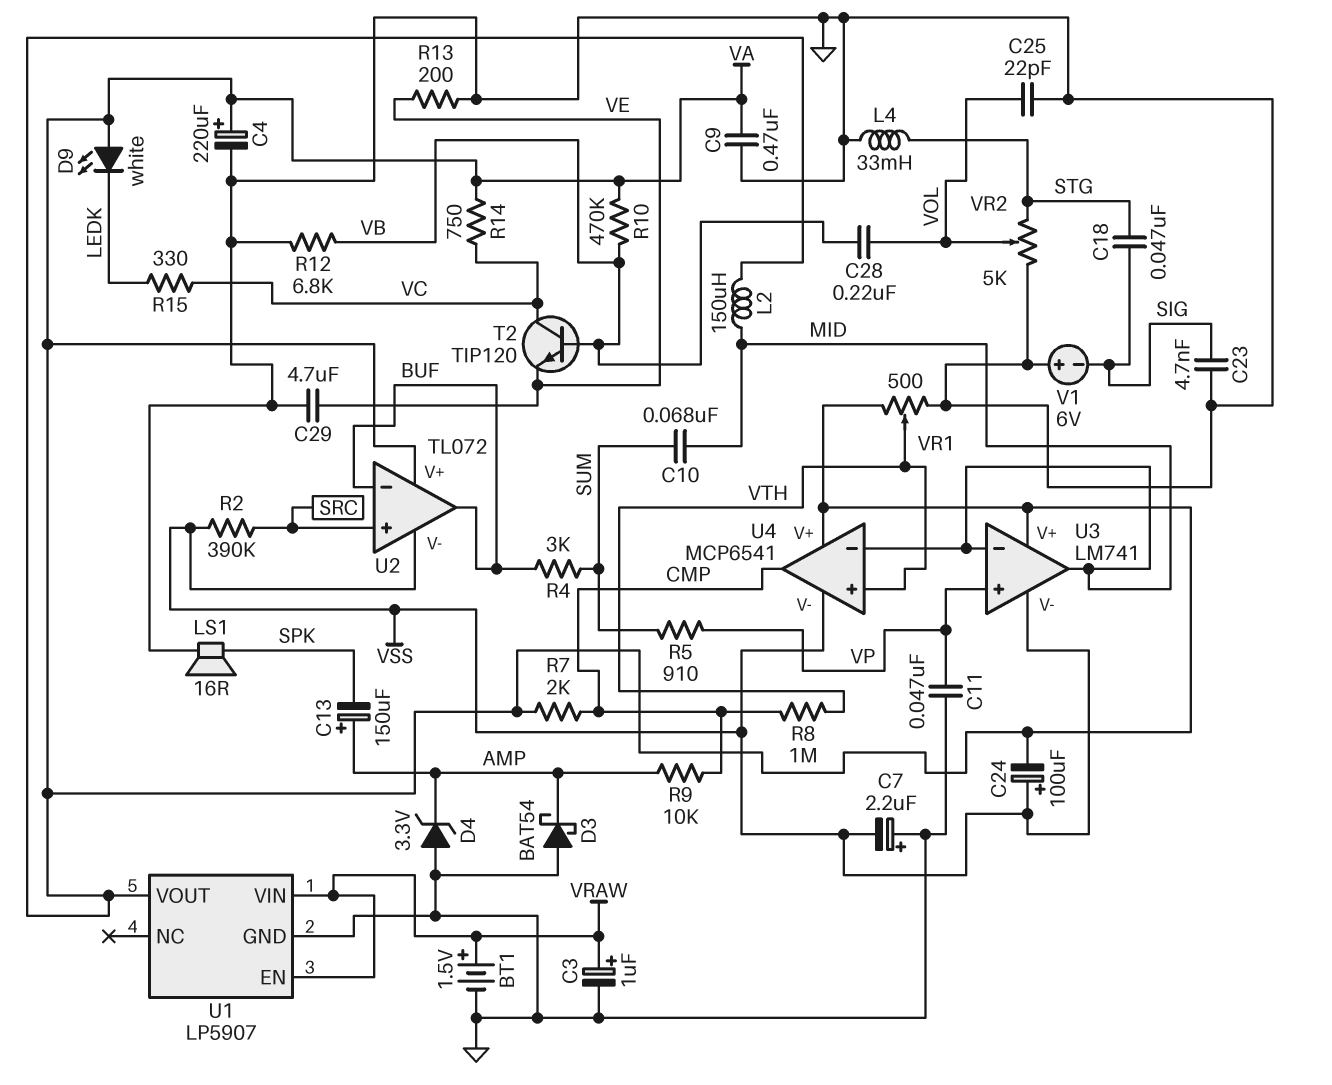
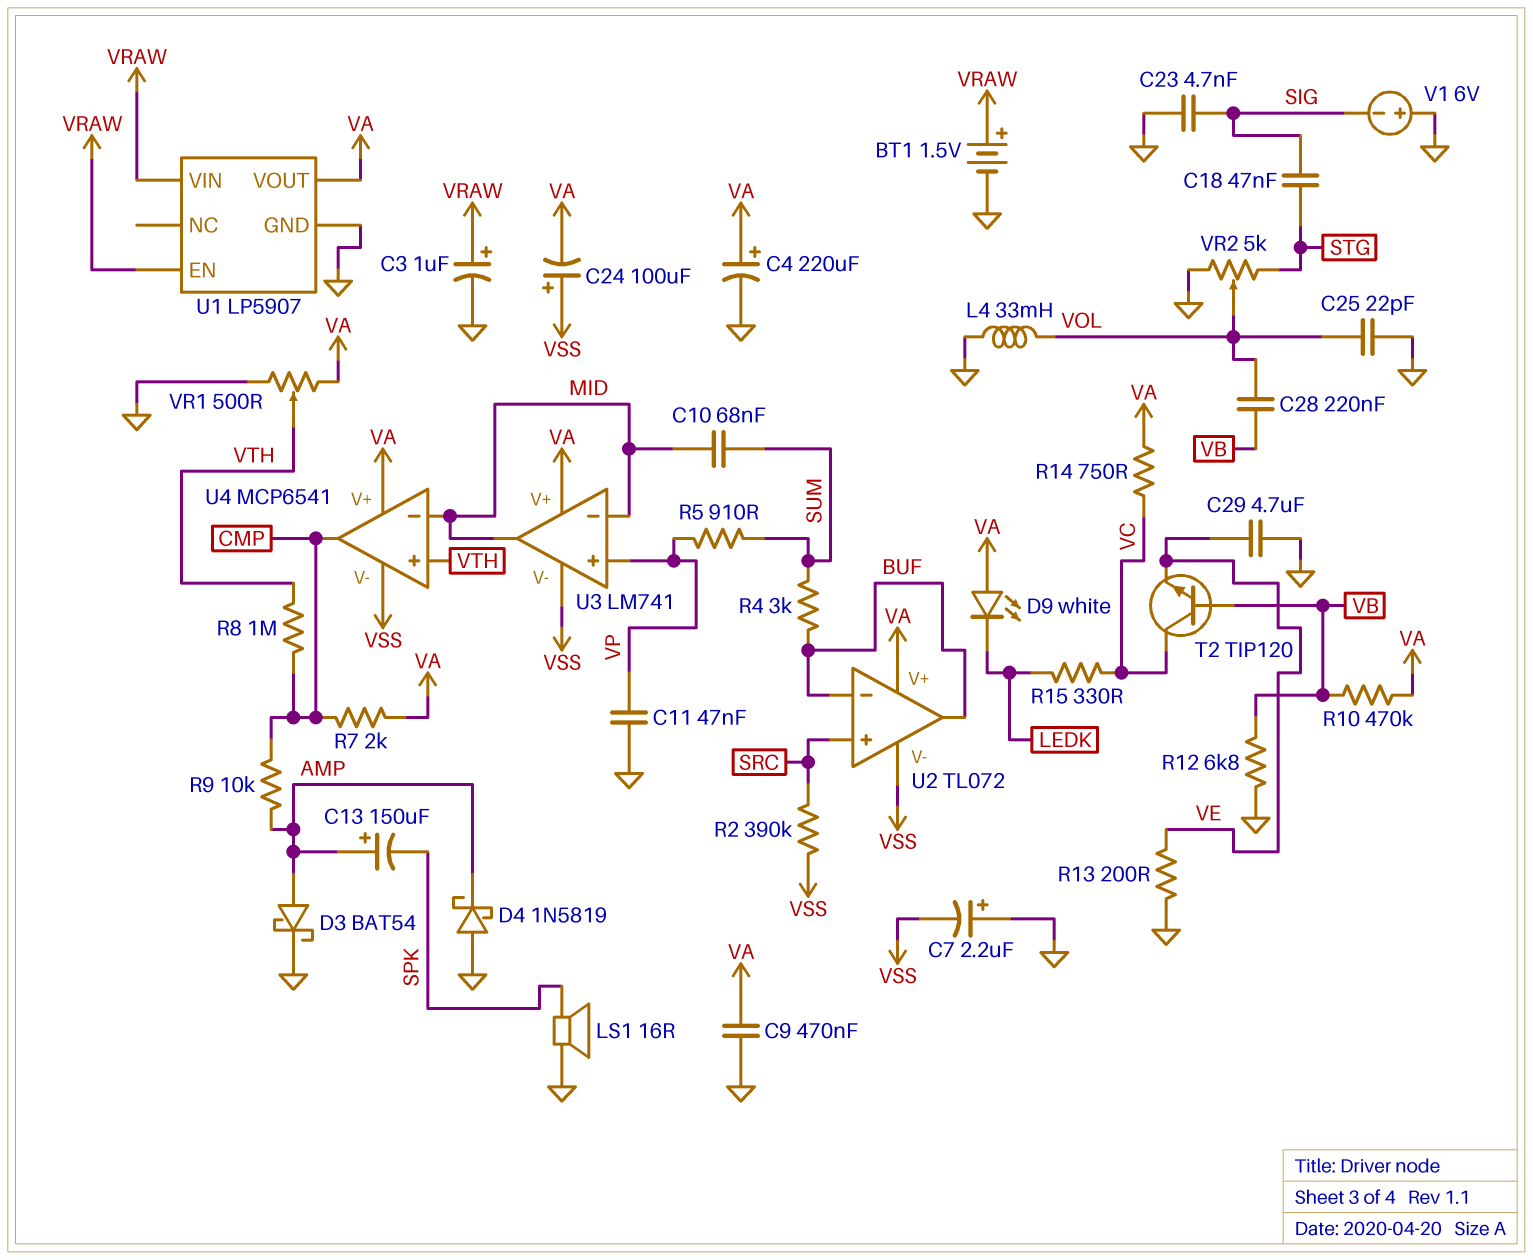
D3: schottky BAT54 (A GND, K AMP) -> schottky BAT54 (A AMP, K GND)
D4: zener 3.3V (A GND, K AMP) -> schottky 1N5819 (A GND, K AMP)
L2: 150uH (MID, VA) -> none
L4: 33mH (GND, STG) -> 33mH (GND, VOL)

